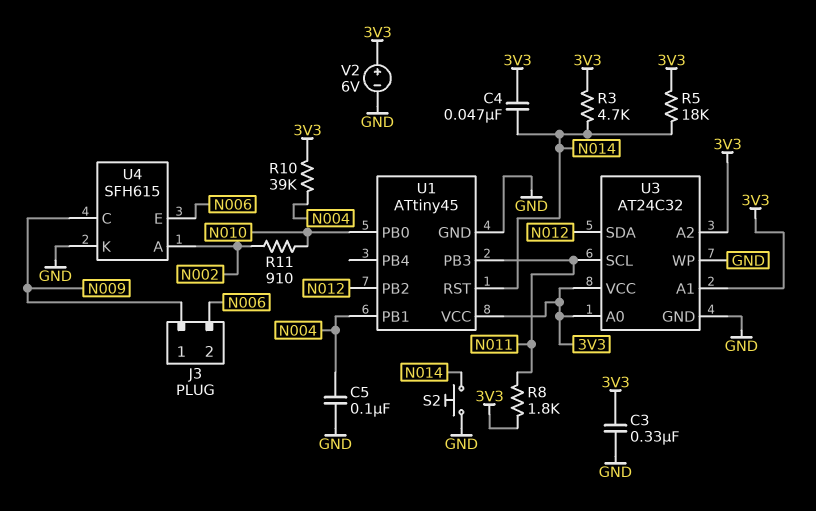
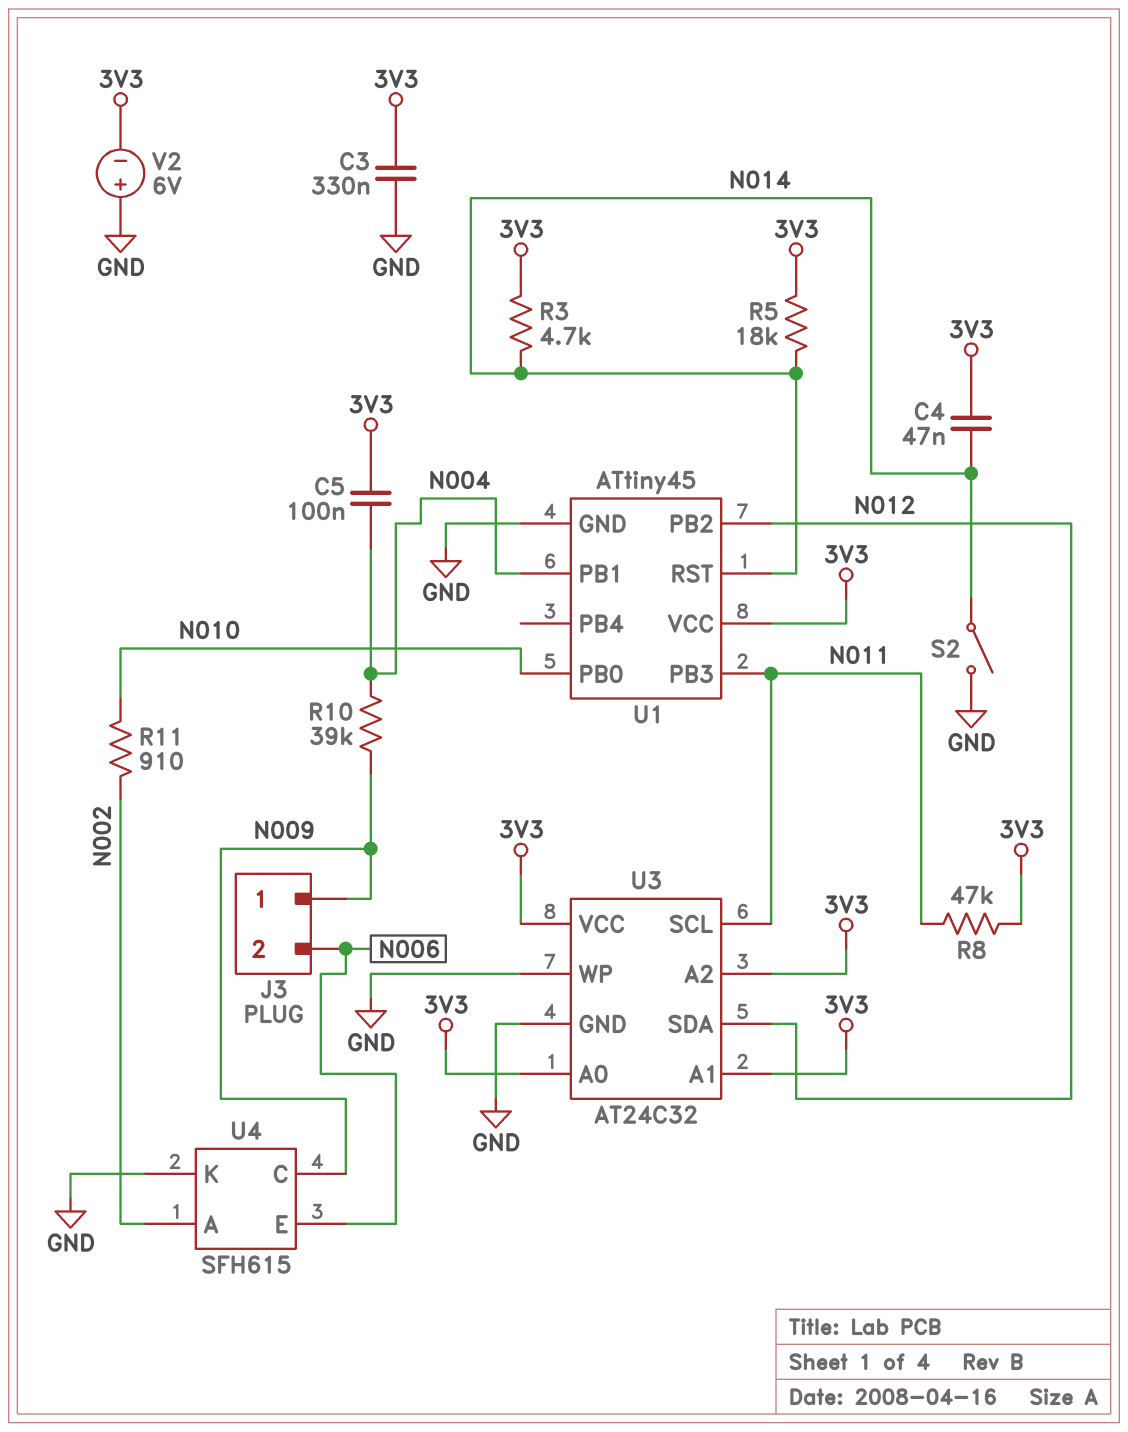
C5: 100nF (GND, N004) -> 100nF (3V3, N004)
R8: 1.8k (3V3, N011) -> 47k (3V3, N011)
R10: 39k (3V3, N004) -> 39k (N004, N009)
S2: button (GND, N014) -> switch (GND, N014)
V2: 6V (plus 3V3, minus GND) -> 6V (plus GND, minus 3V3)

